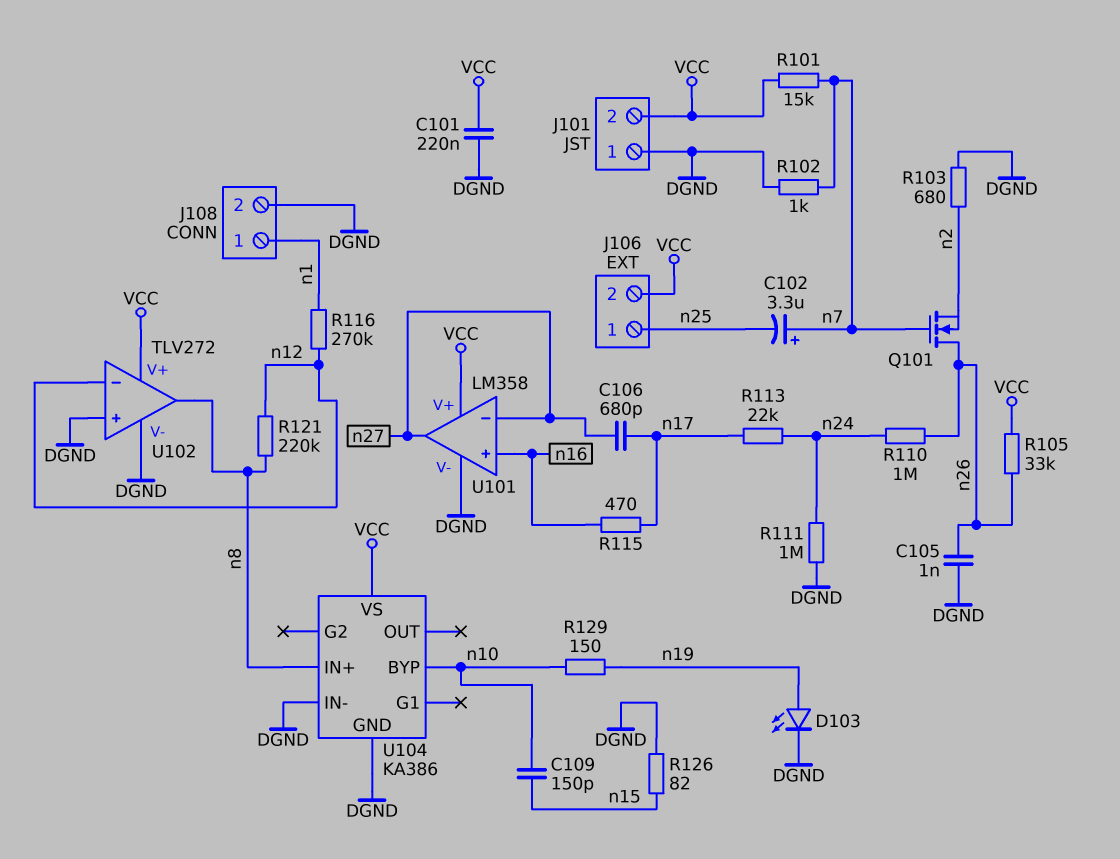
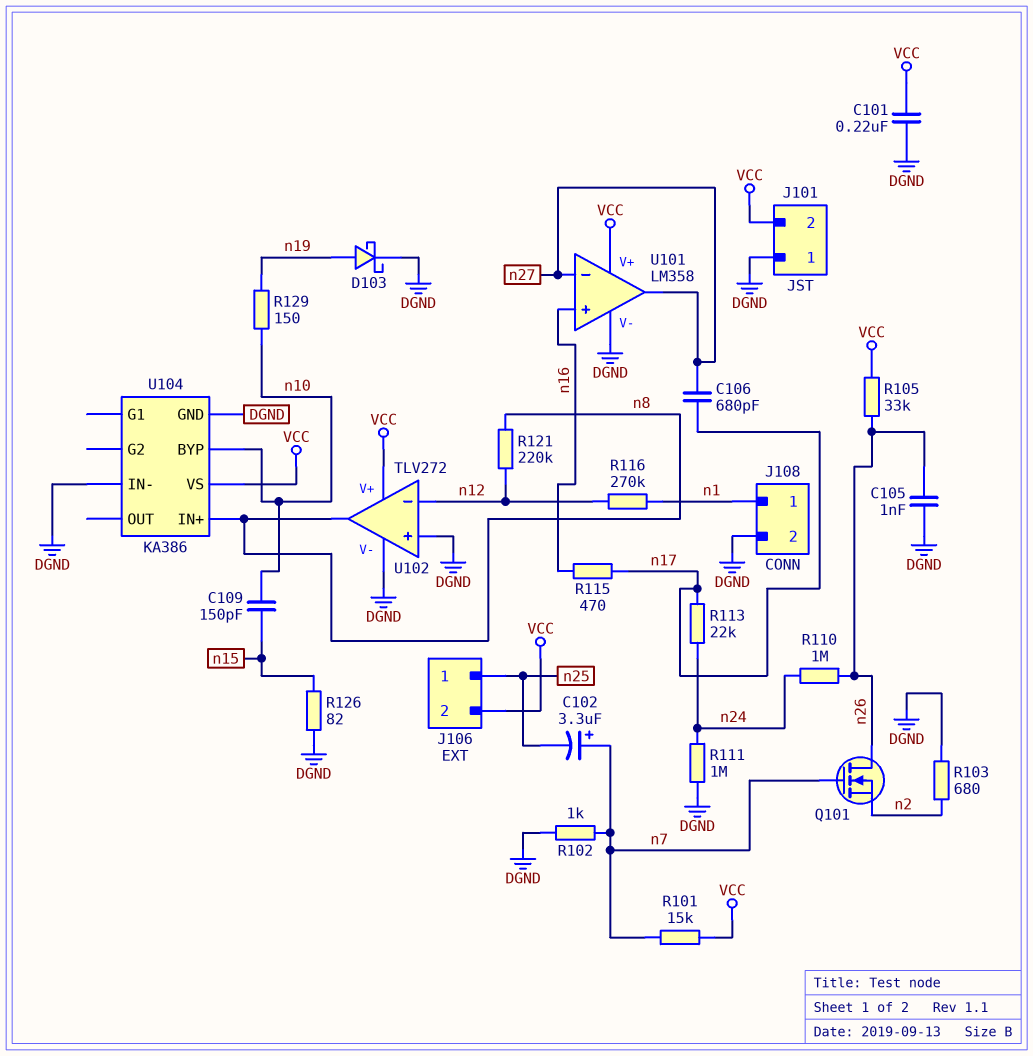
D103: LED (A n19, K DGND) -> schottky (A n19, K DGND)

